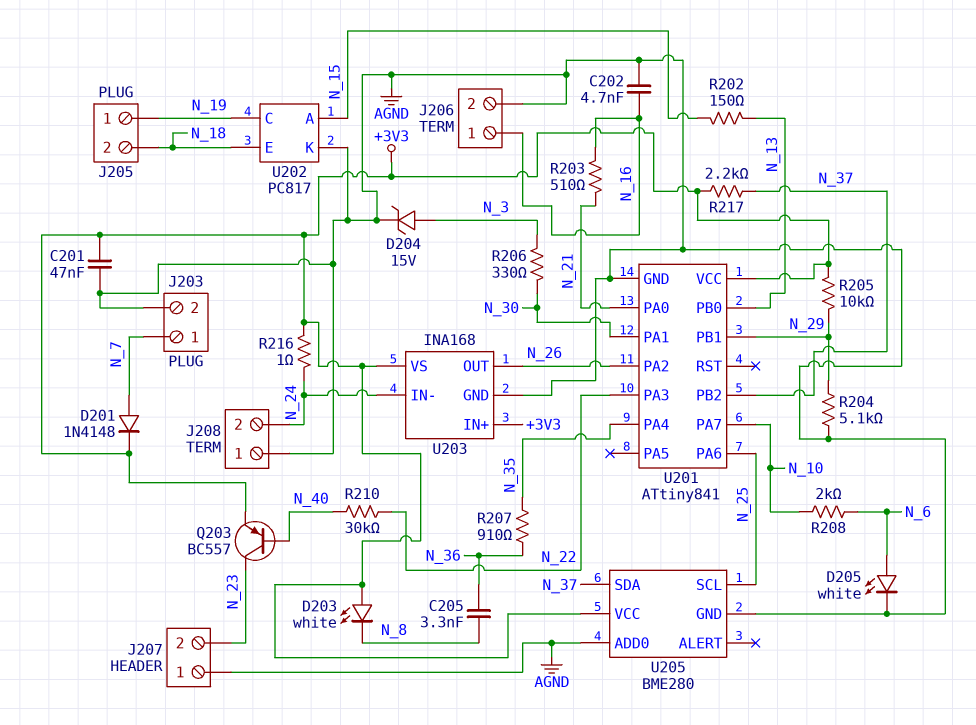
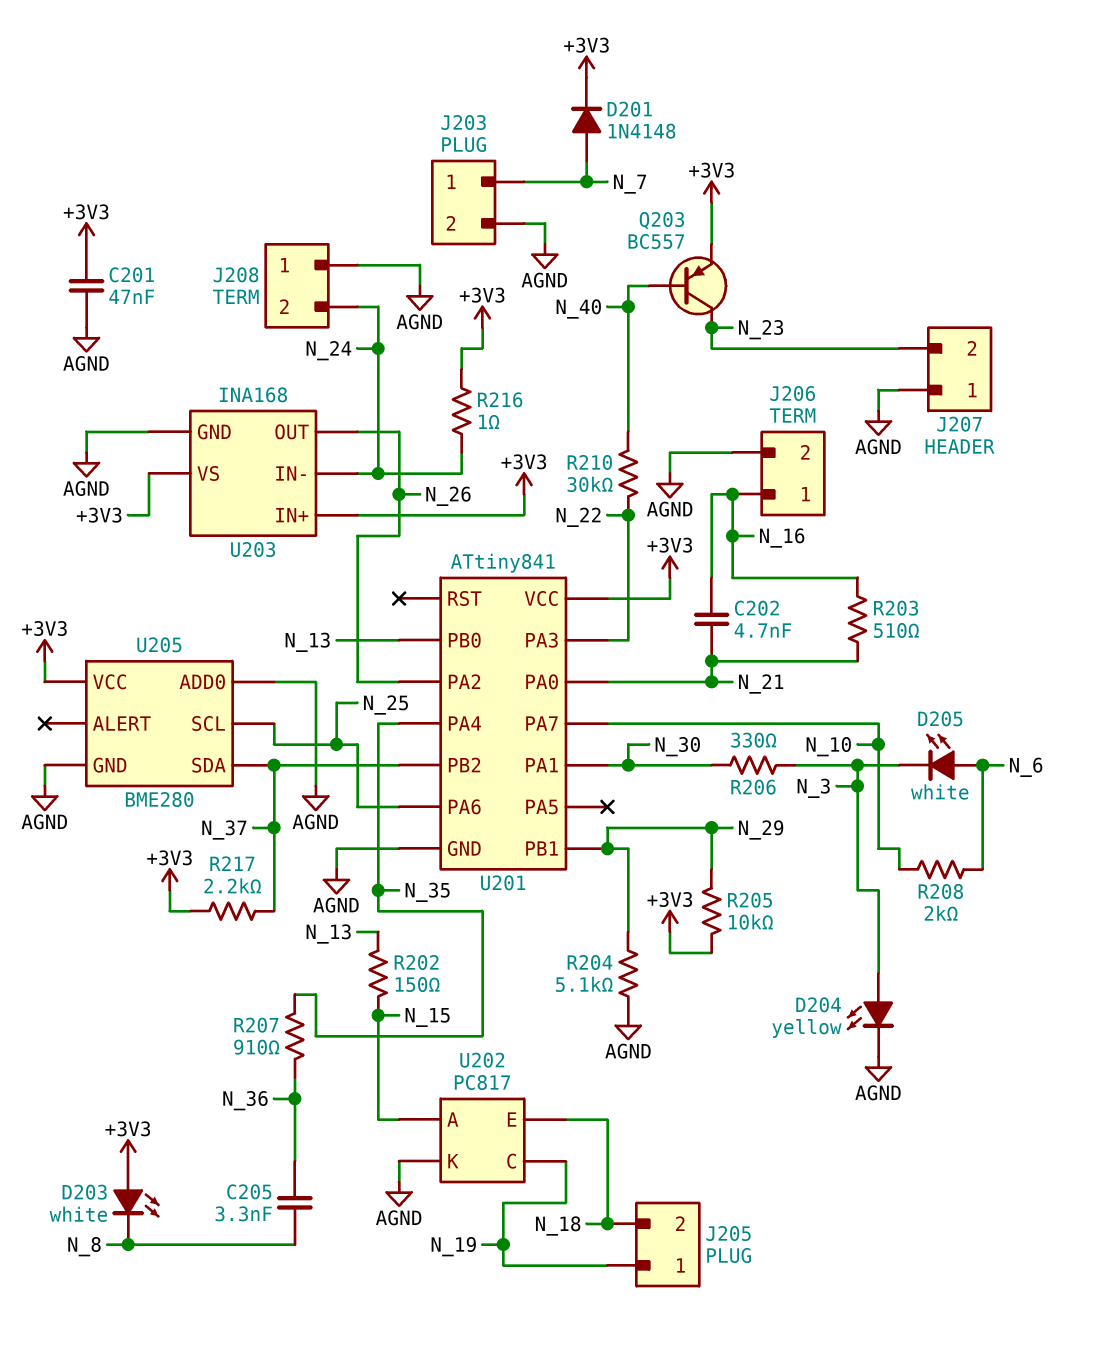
C202: 4.7nF (AGND, N_16) -> 4.7nF (N_16, N_21)
D204: zener 15V (A N_3, K AGND) -> LED yellow (A N_3, K AGND)
D205: LED white (A N_6, K AGND) -> LED white (A N_6, K N_3)

